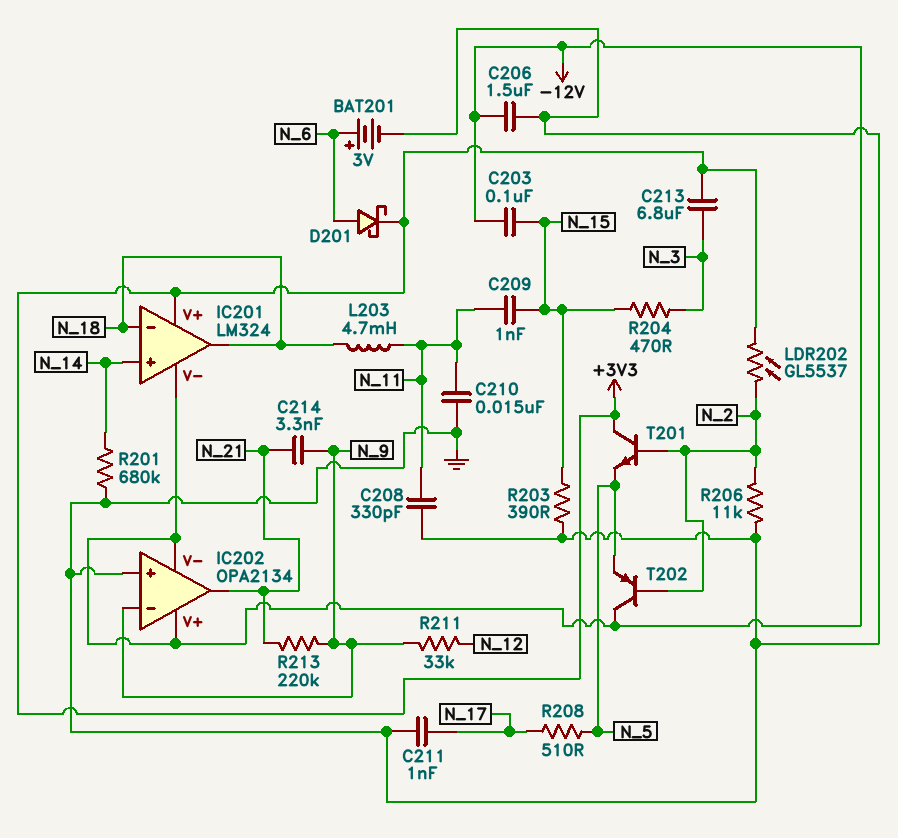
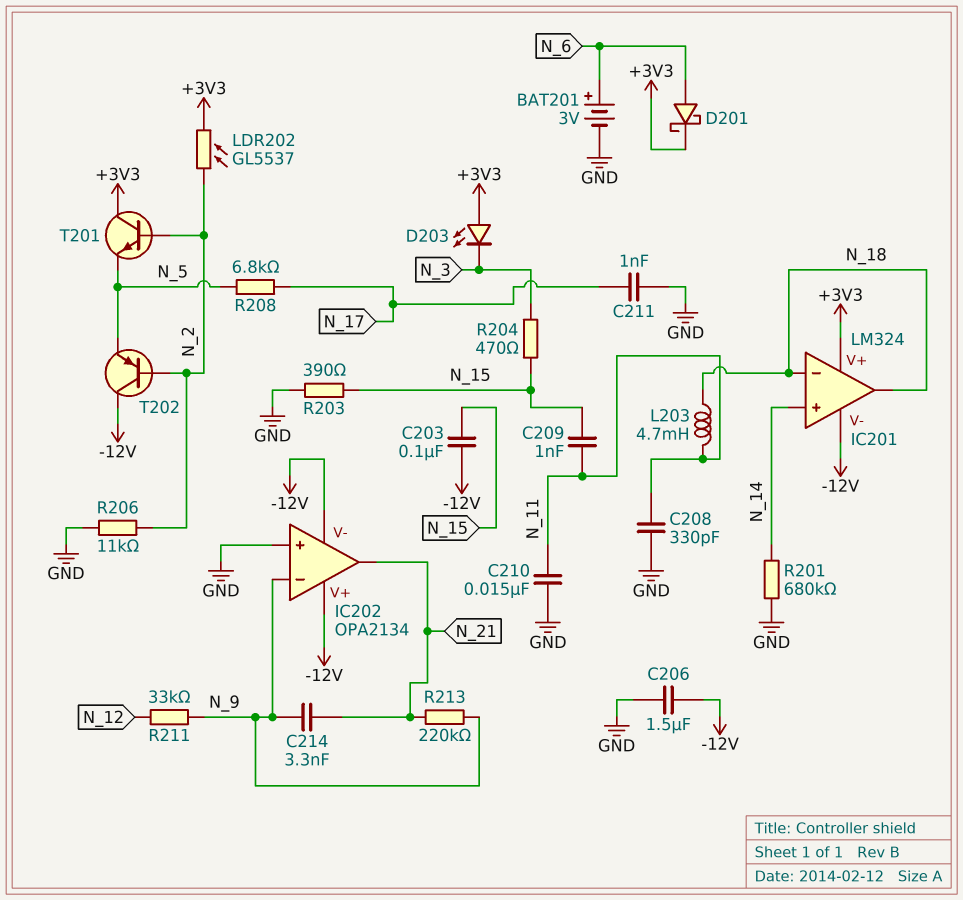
C213: 6.8uF (+3V3, N_3) -> none
D203: none -> LED (A +3V3, K N_3)
R208: 510 (N_5, N_17) -> 6.8k (N_5, N_17)

